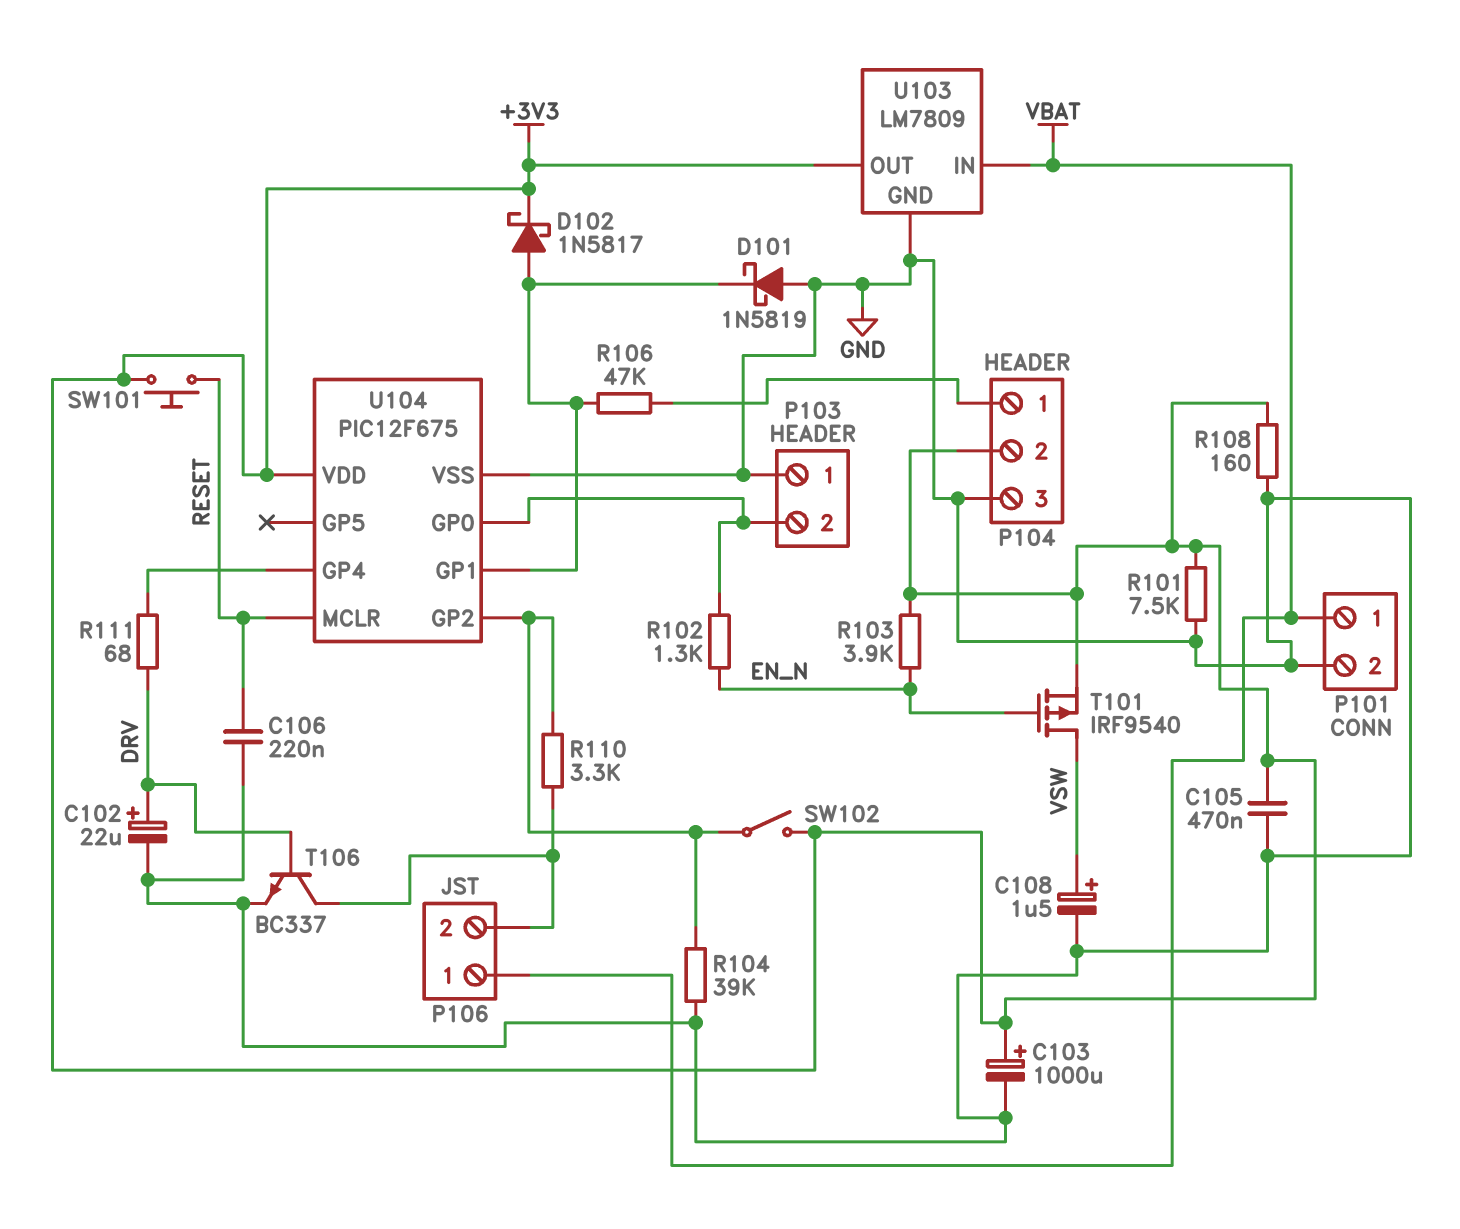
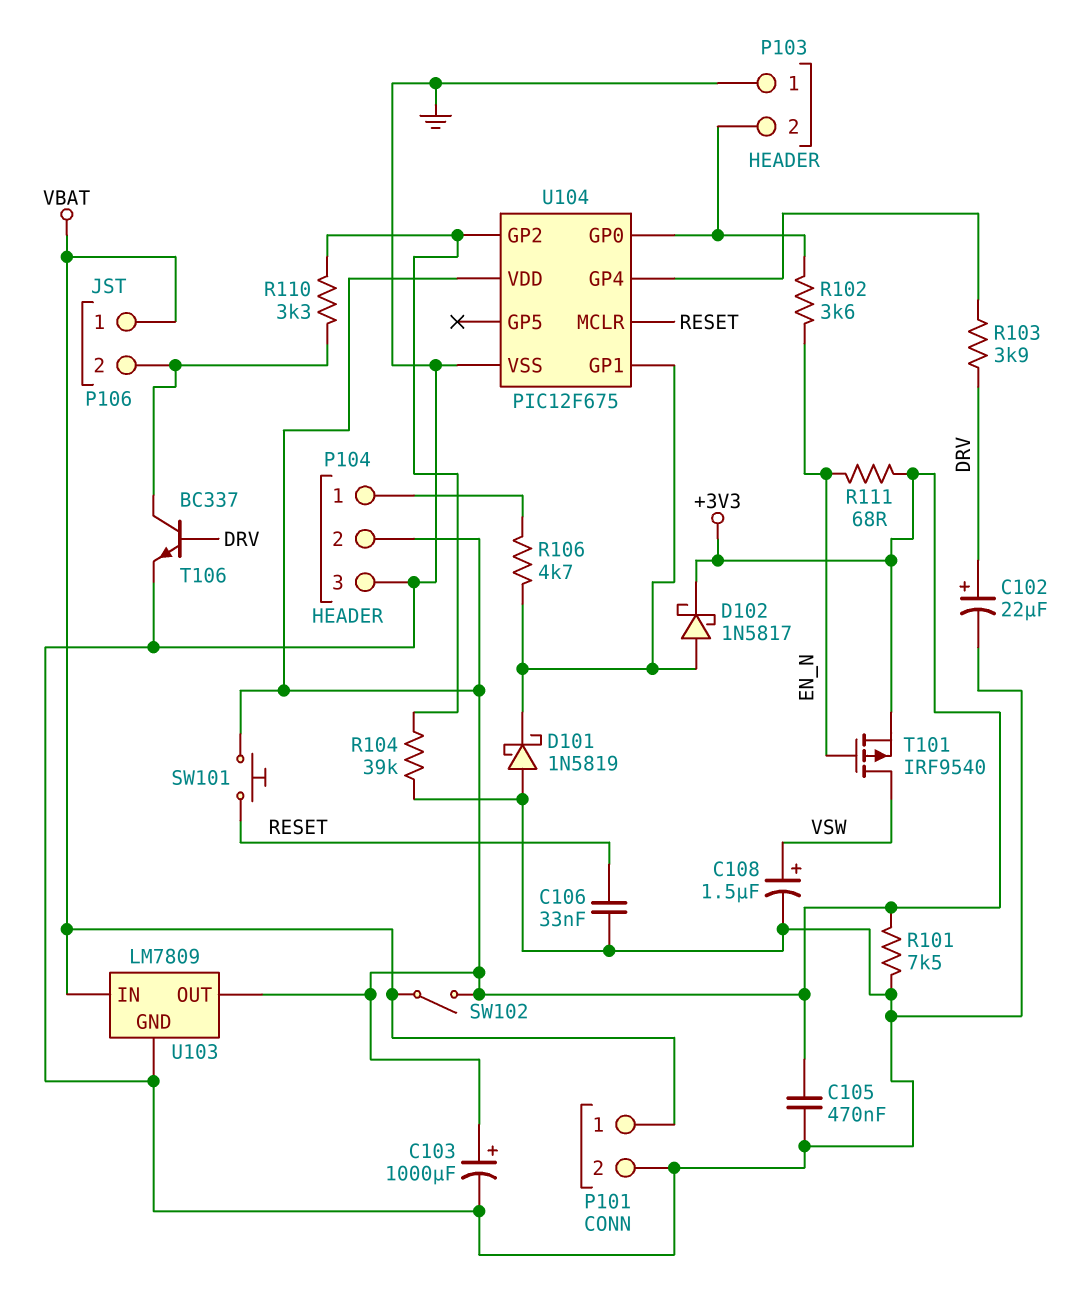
C106: 220nF (GND, RESET) -> 33nF (GND, RESET)
R102: 1.3k (EN_N, P103/2) -> 3.6k (EN_N, P103/2)
R103: 3.9k (+3V3, EN_N) -> 3.9k (DRV, U104/GP4)
R106: 47k (P104/1, U104/GP1) -> 4.7k (P104/1, U104/GP1)
R108: 160 (+3V3, GND) -> none
R111: 68 (DRV, U104/GP4) -> 68 (+3V3, EN_N)
SW102: switch (+3V3, U104/GP2) -> switch (+3V3, VBAT)

